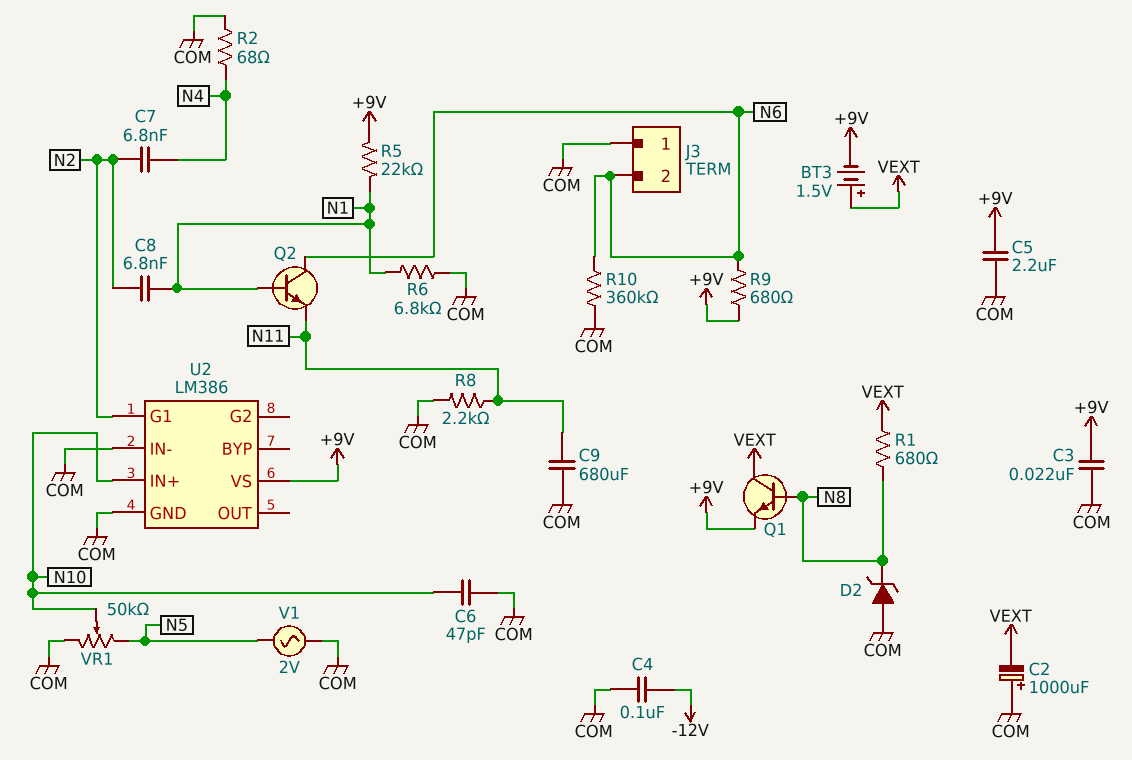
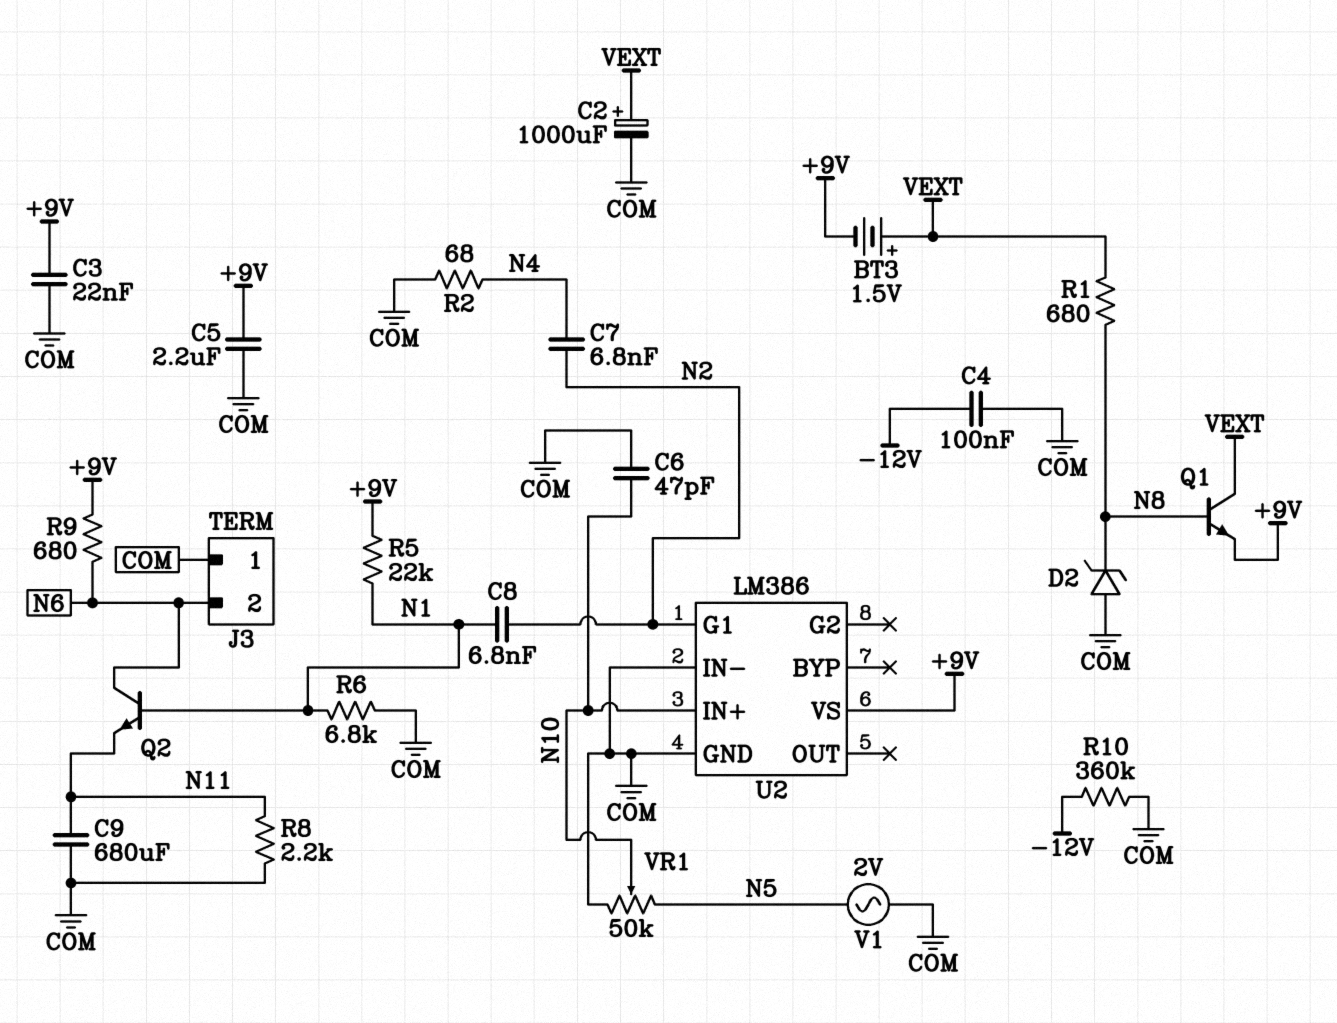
C2: 1000uF (plus COM, minus VEXT) -> 1000uF (plus VEXT, minus COM)
R10: 360k (COM, N6) -> 360k (-12V, COM)

